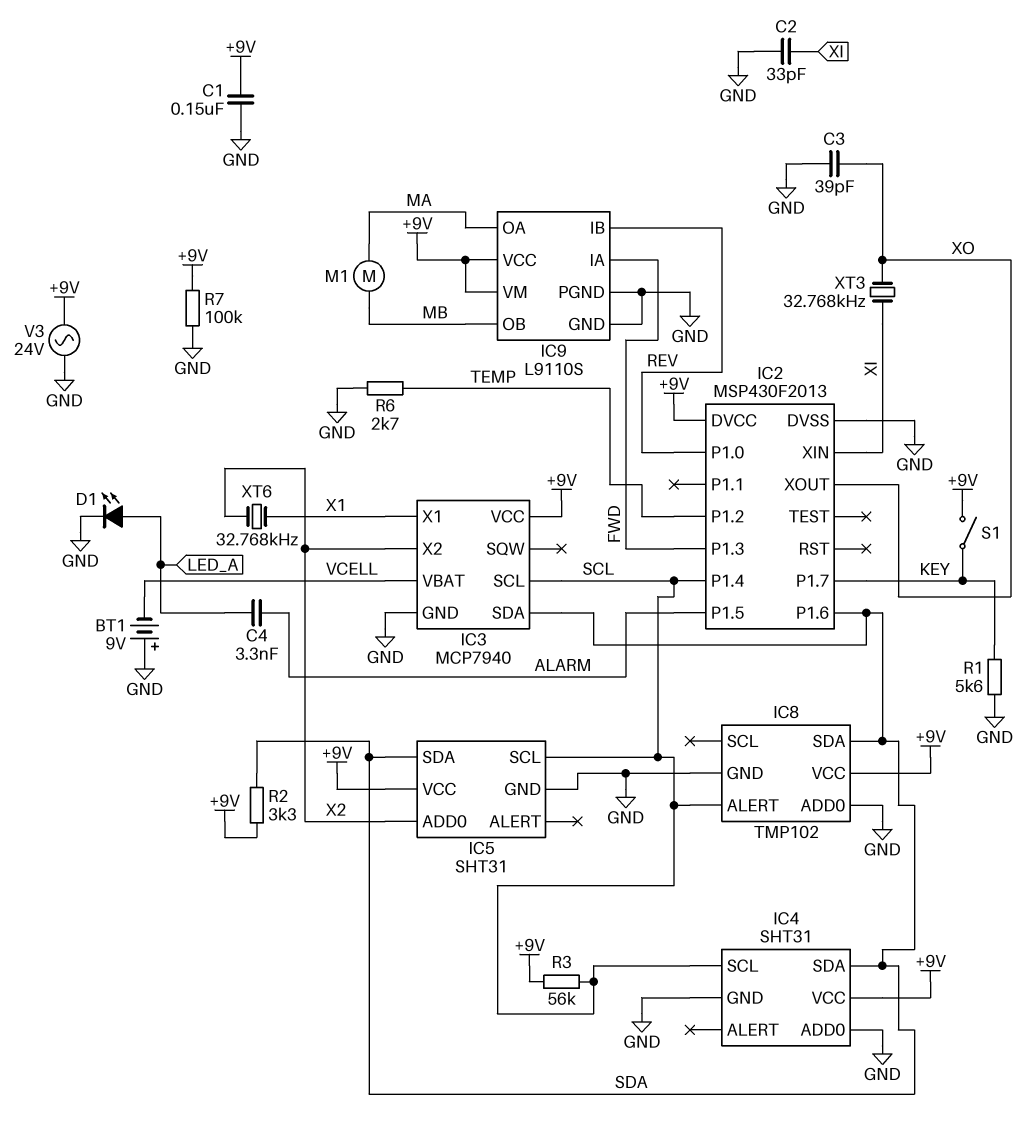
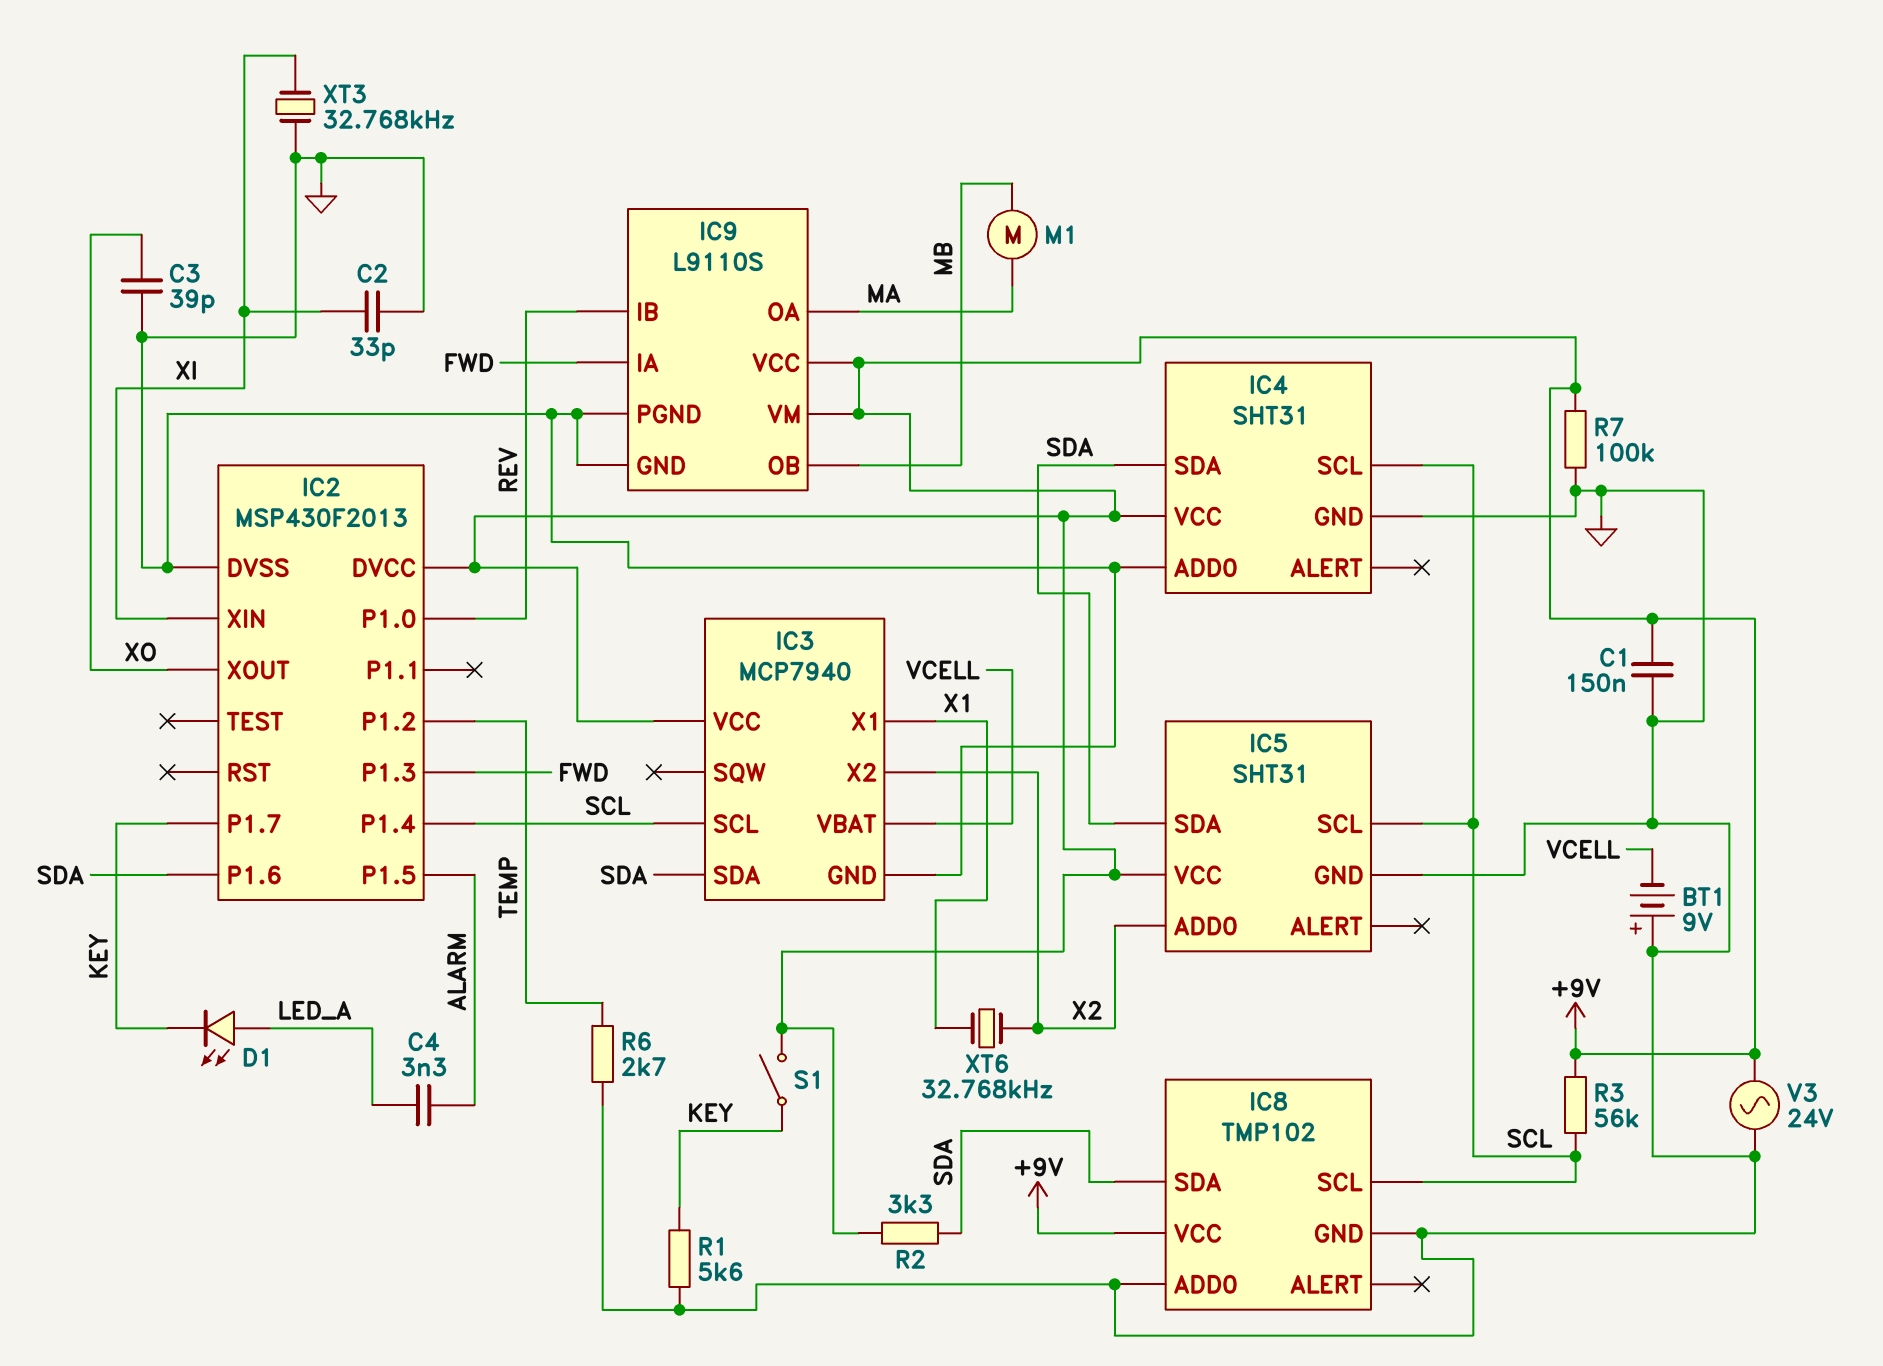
D1: LED (A LED_A, K GND) -> LED (A LED_A, K KEY)
IC8 pin ALERT: SCL -> none
IC8 pin SCL: none -> SCL
XT3: 32.768kHz (XI, XO) -> 32.768kHz (GND, XI)

